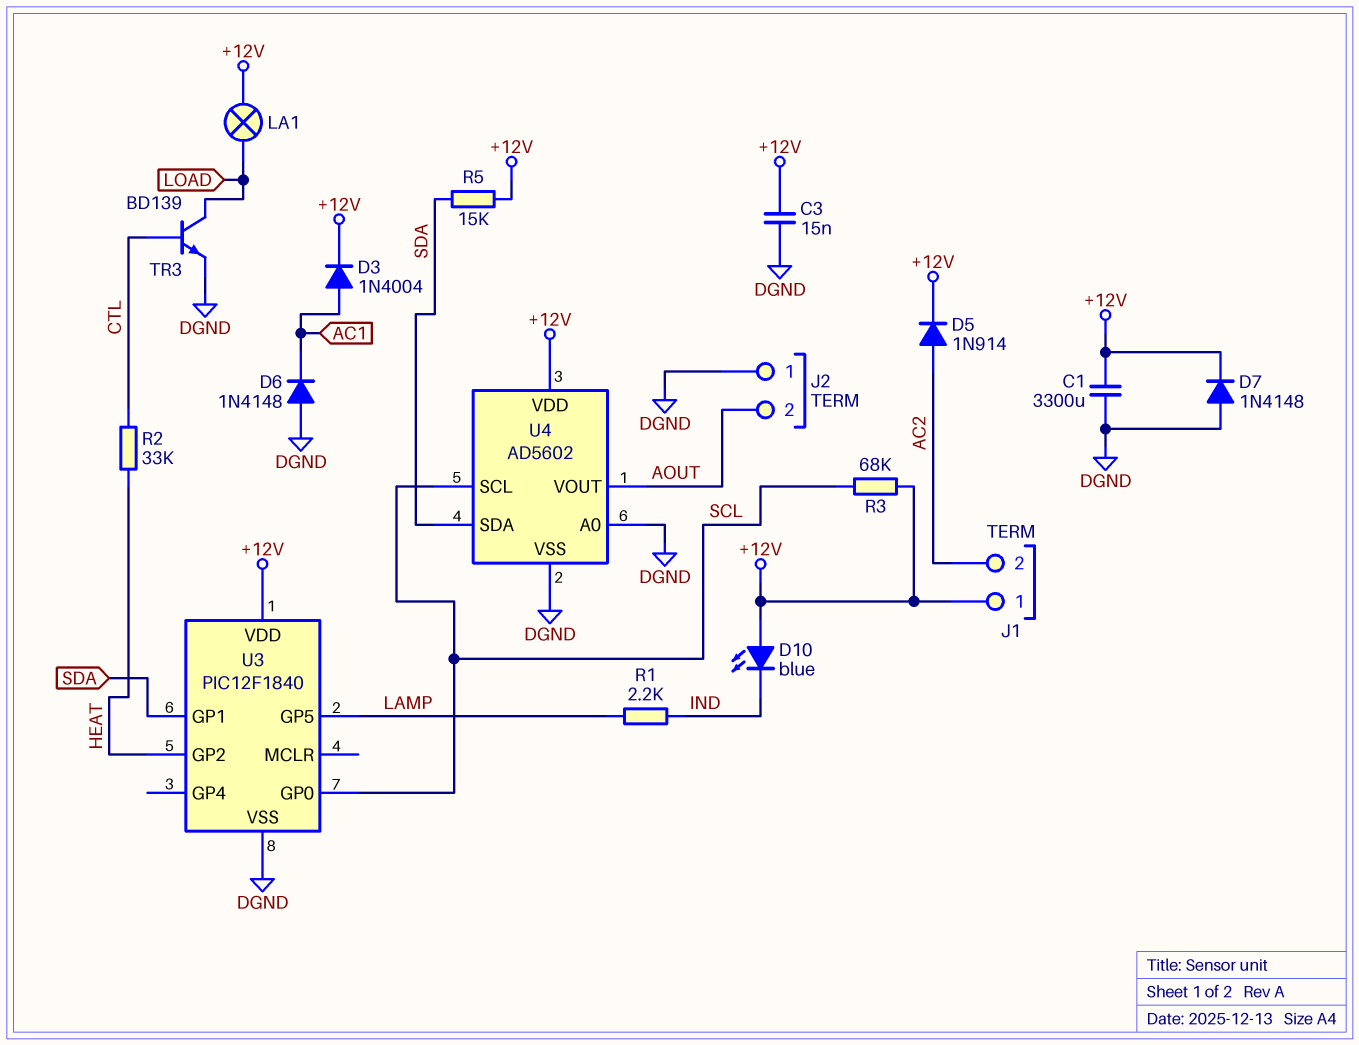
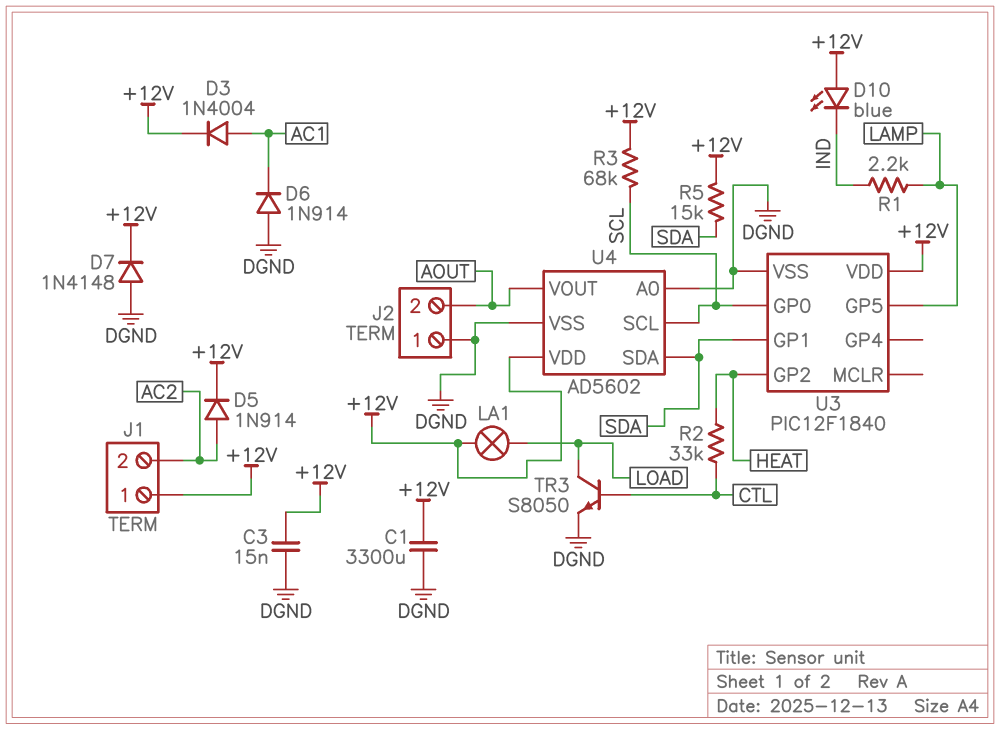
D6: diode 1N4148 (A DGND, K AC1) -> diode 1N914 (A DGND, K AC1)
TR3: NPN BD139 (B CTL, C LOAD, E DGND) -> NPN S8050 (B CTL, C LOAD, E DGND)

